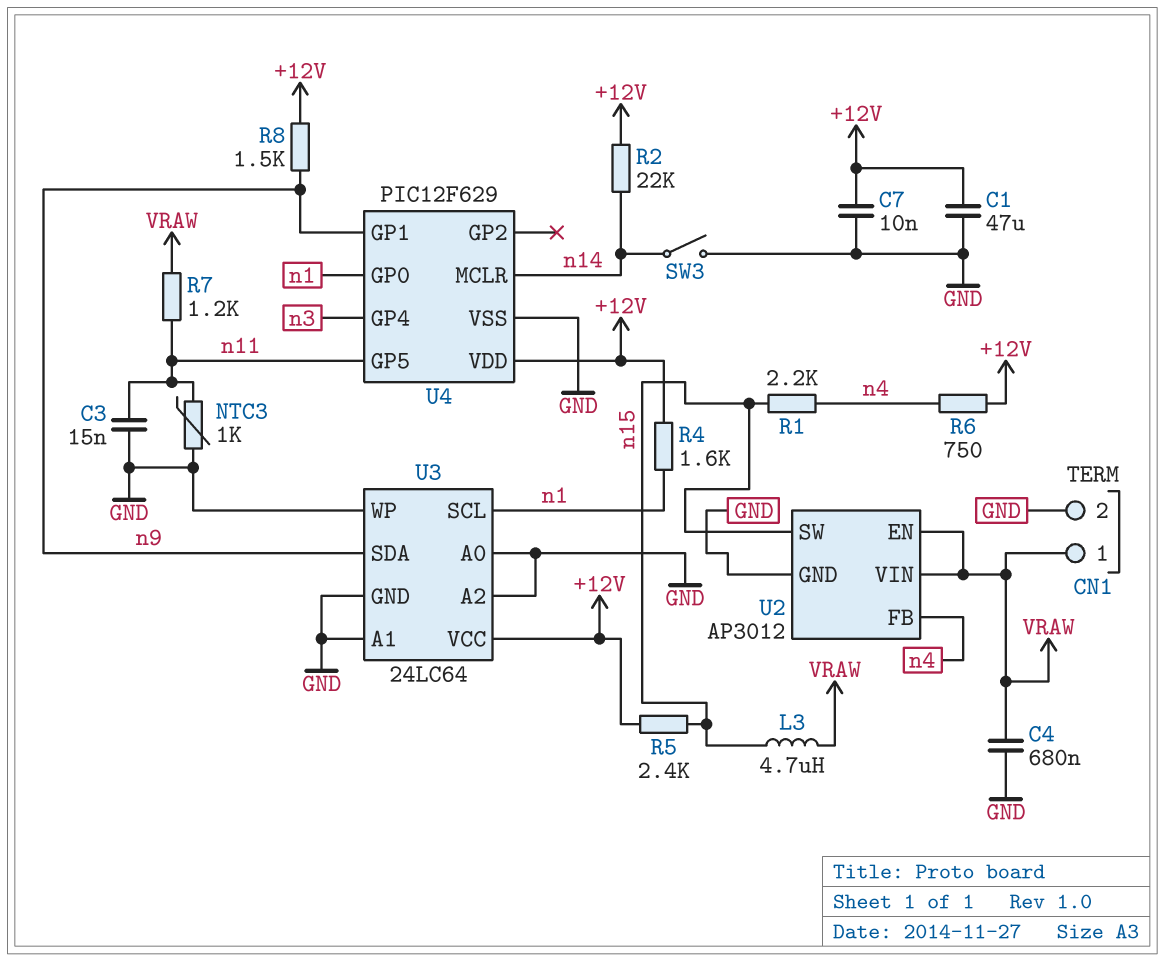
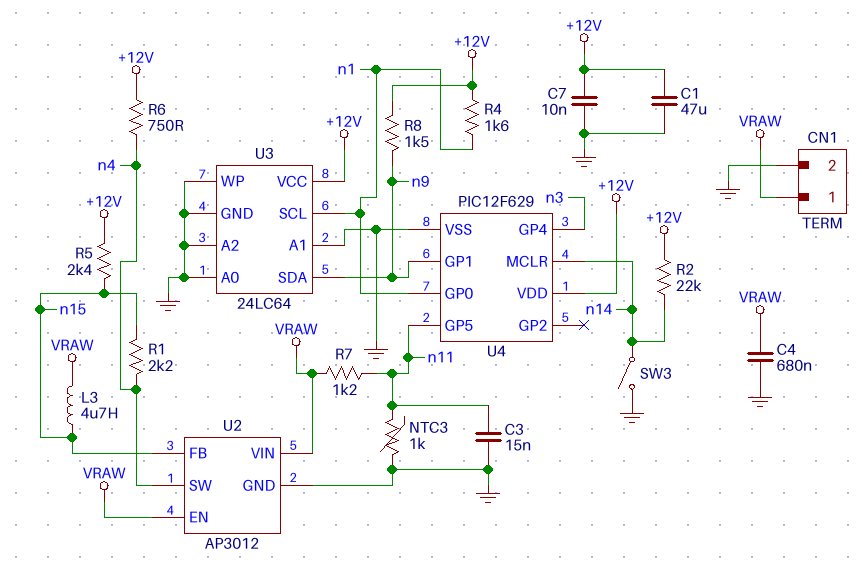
U2 pin FB: n4 -> n15
U2 pin SW: n15 -> n4

